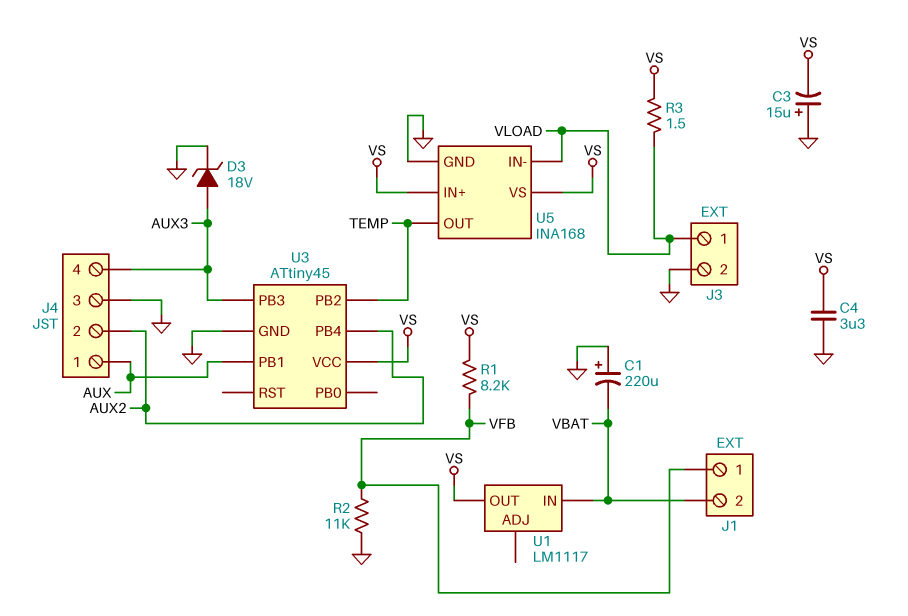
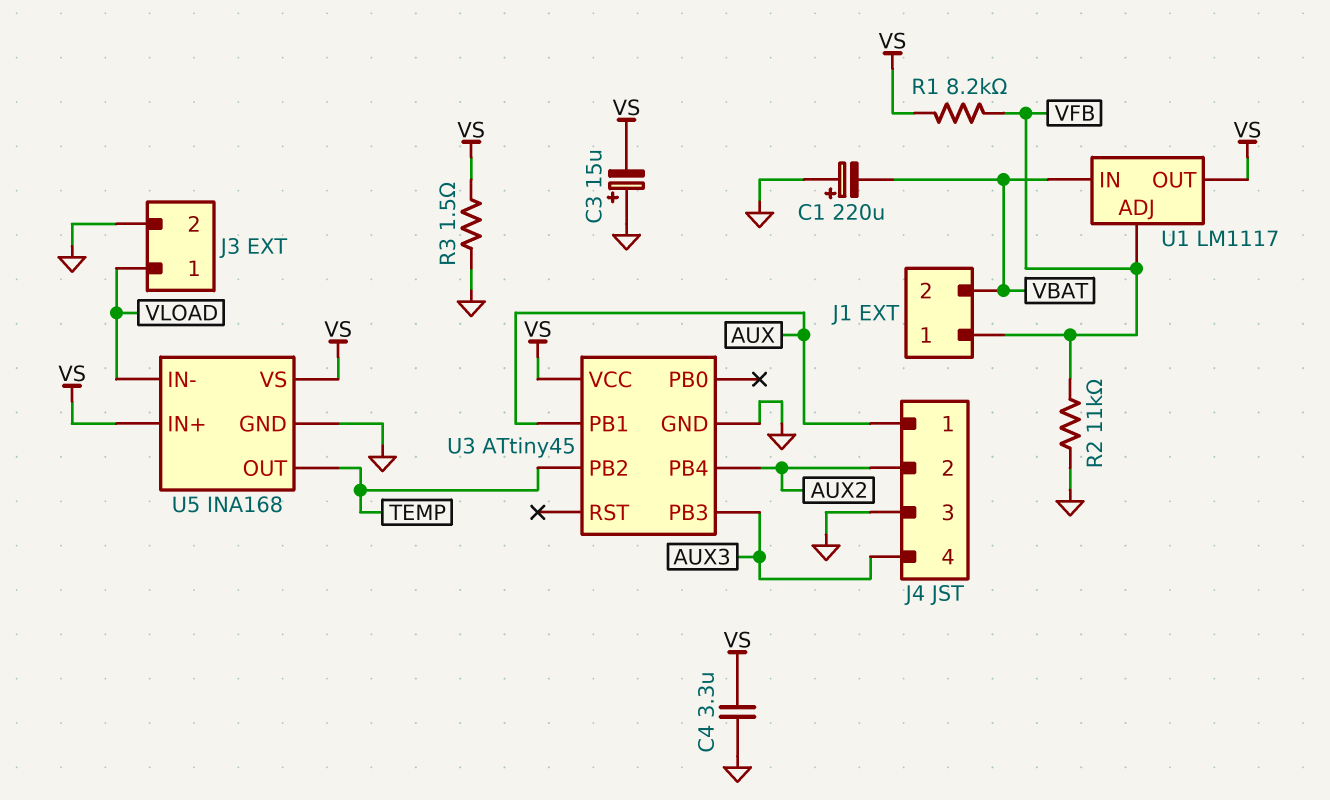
D3: zener 18V (A AUX3, K GND) -> none
R3: 1.5 (VLOAD, VS) -> 1.5 (GND, VS)
U1 pin ADJ: none -> VFB

